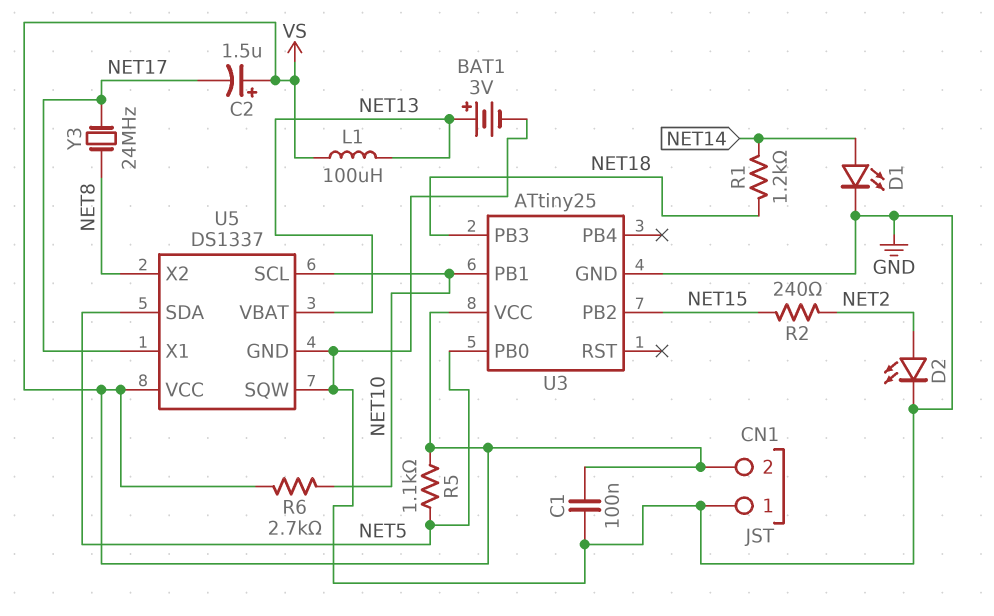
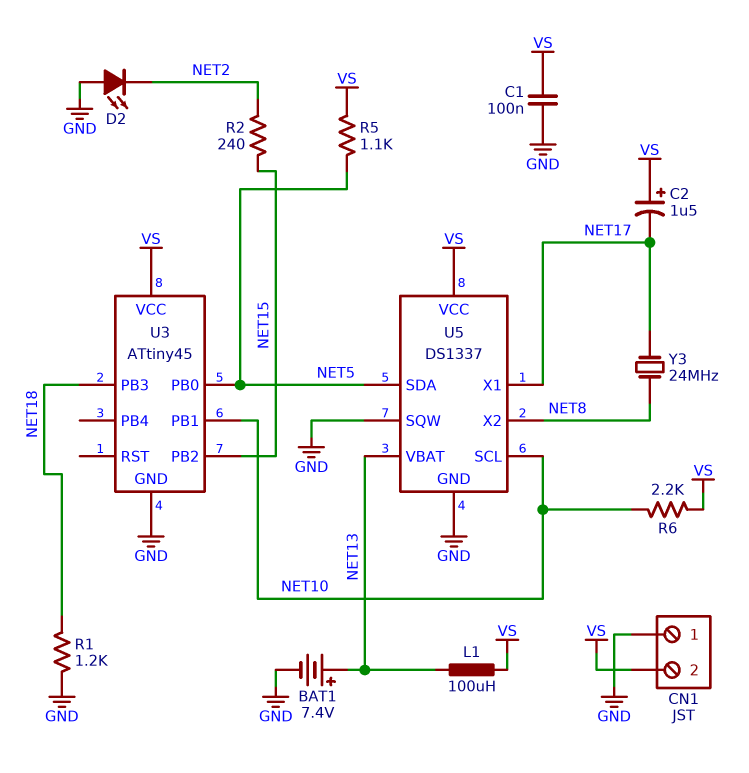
BAT1: 3V (plus NET13, minus GND) -> 7.4V (plus NET13, minus GND)
D1: LED (A NET14, K GND) -> none
D2: LED (A NET2, K GND) -> LED (A GND, K NET2)
R1: 1.2k (NET14, NET18) -> 1.2k (GND, NET18)
R6: 2.7k (NET10, VS) -> 2.2k (NET10, VS)
U3: ATtiny25 -> ATtiny45

